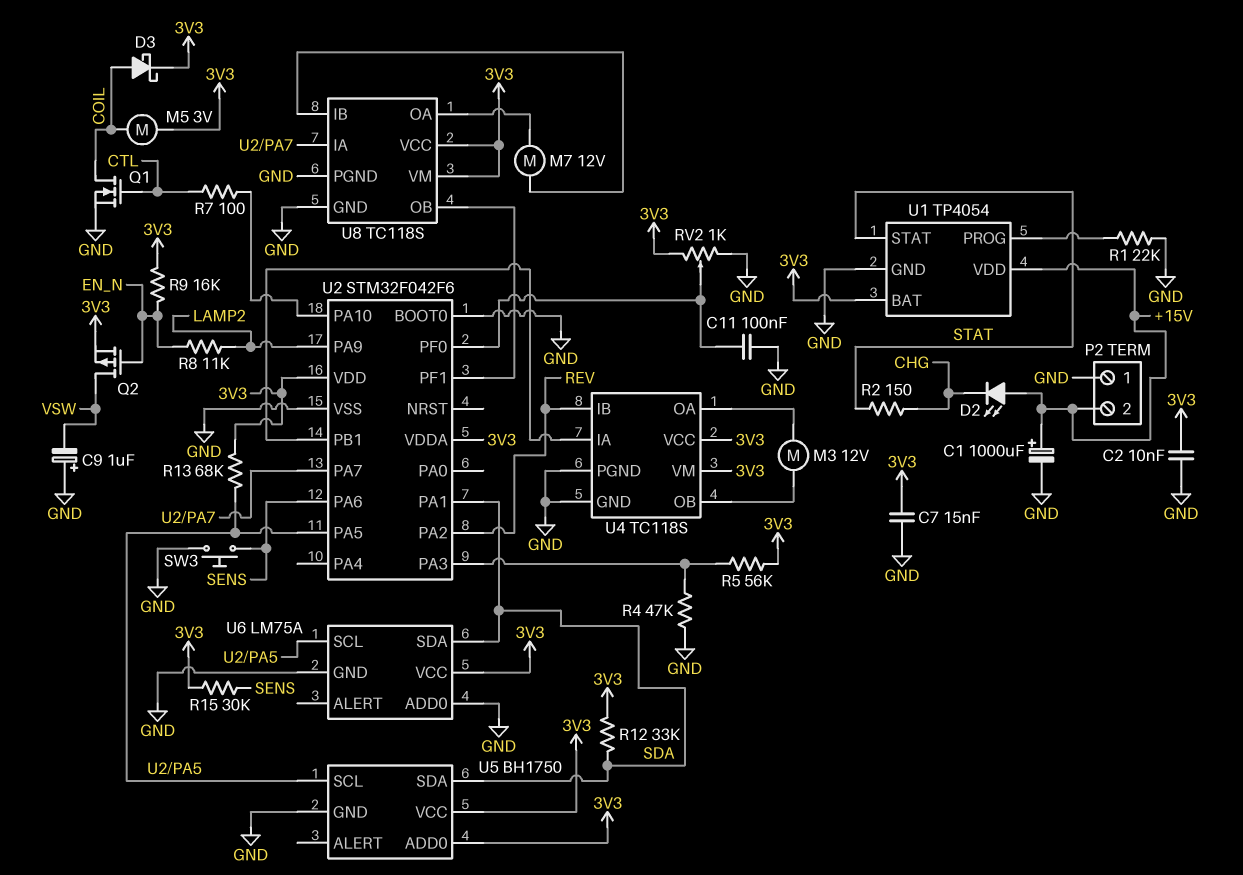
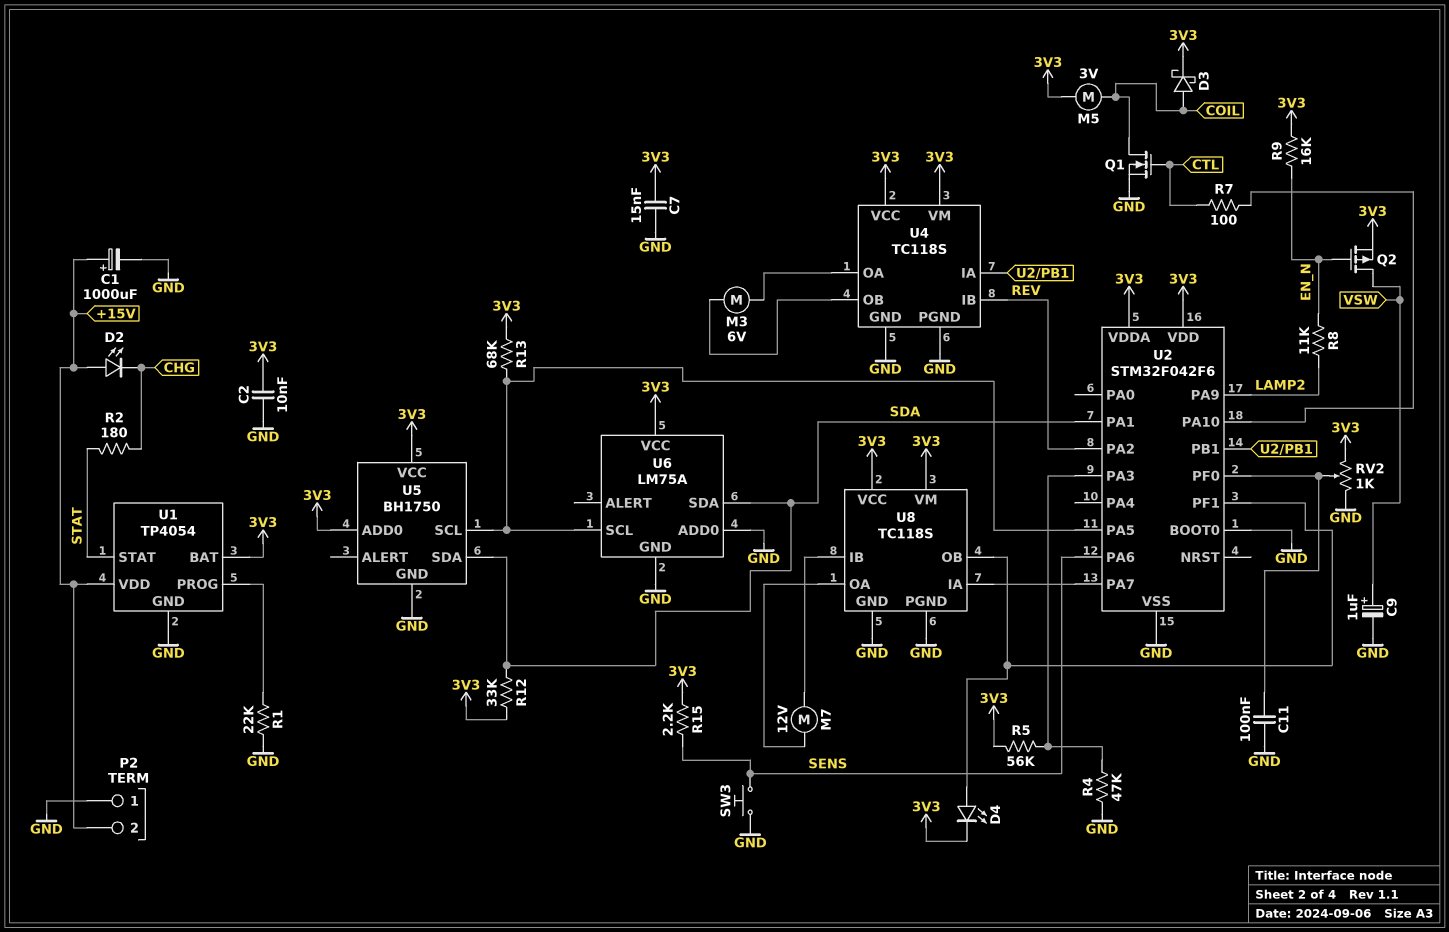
C9: 1uF (plus GND, minus VSW) -> 1uF (plus VSW, minus GND)
D4: none -> LED (A U2/PF1, K 3V3)
M3: motor 12V (U4/OA, U4/OB) -> motor 6V (U4/OA, U4/OB)
R2: 150 (CHG, STAT) -> 180 (CHG, STAT)
R15: 30k (3V3, SENS) -> 2.2k (3V3, SENS)

